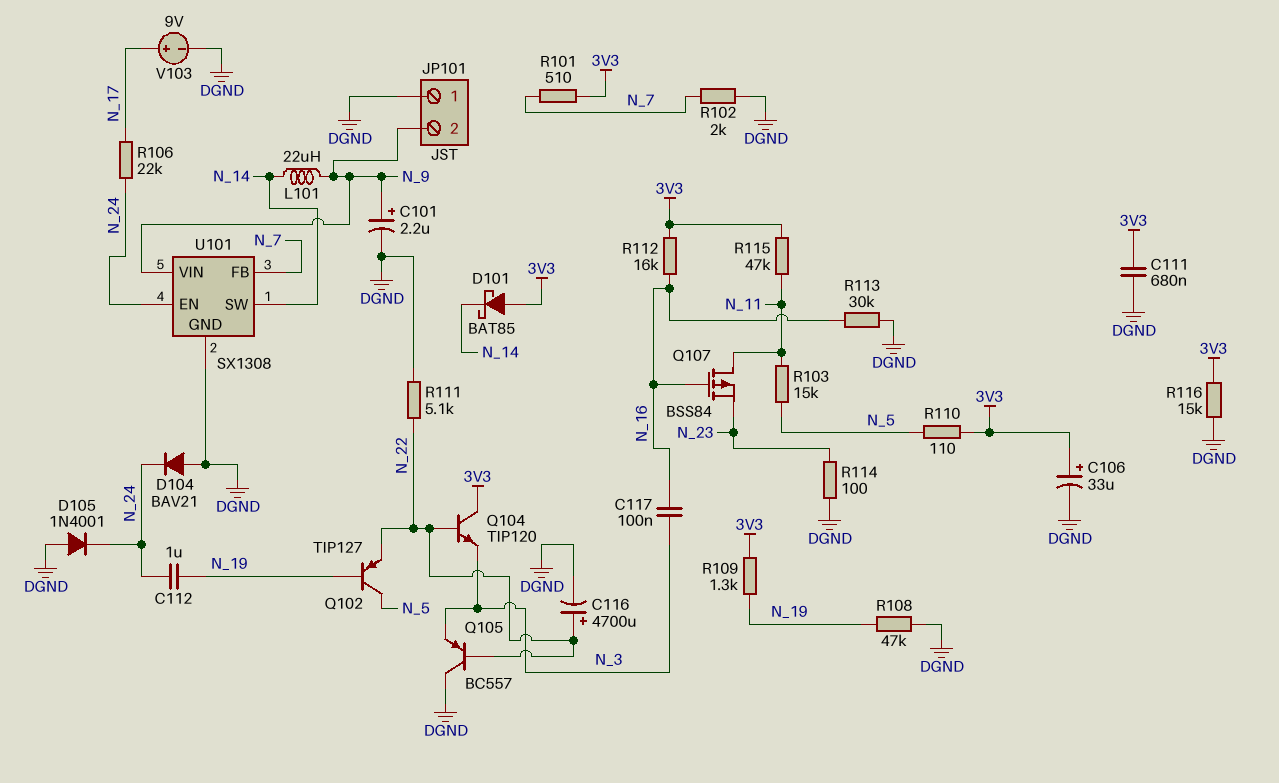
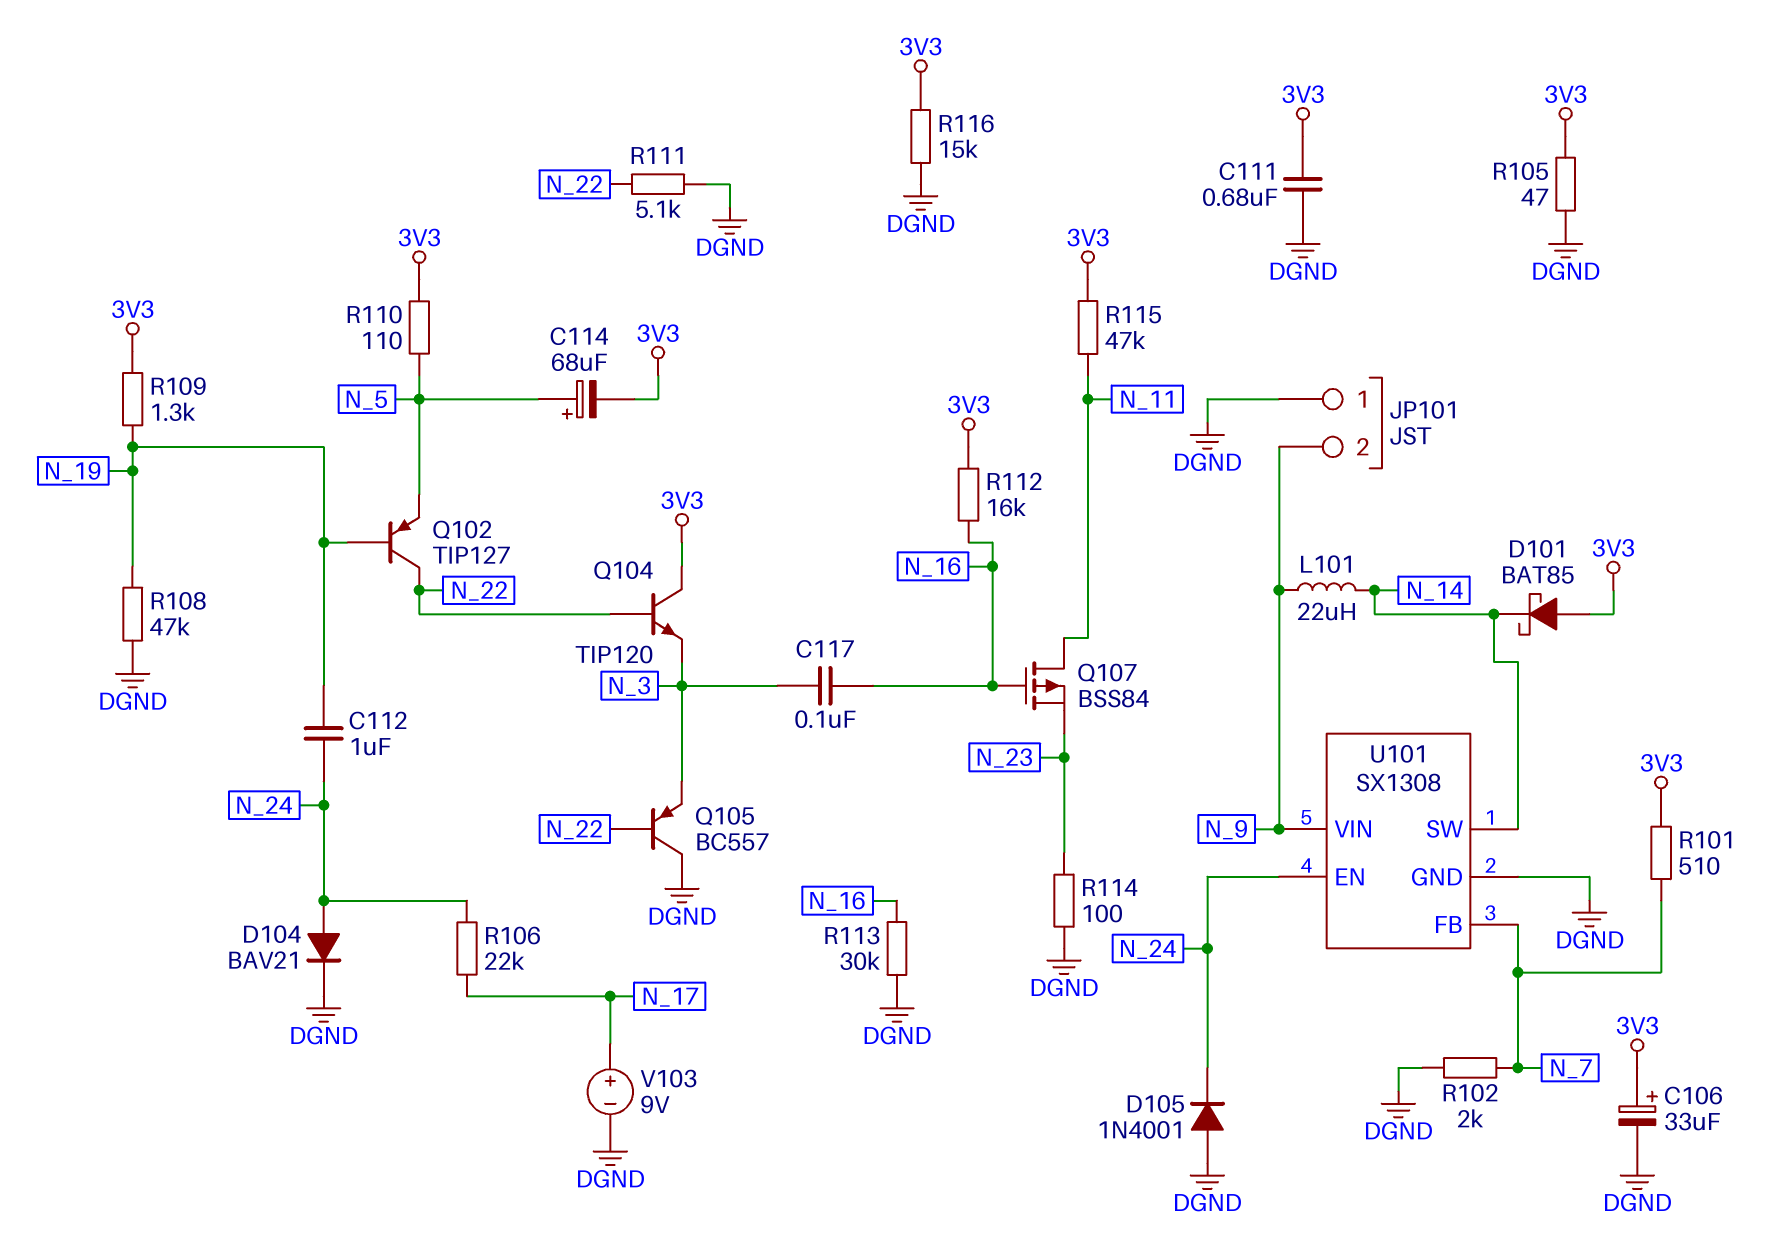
C101: 2.2uF (plus N_9, minus DGND) -> none
C114: none -> 68uF (plus N_5, minus 3V3)
C116: 4700uF (plus N_22, minus DGND) -> none
D104: diode BAV21 (A DGND, K N_24) -> diode BAV21 (A N_24, K DGND)
Q102: PNP TIP127 (B N_19, C N_5, E N_22) -> PNP TIP127 (B N_19, C N_22, E N_5)
R103: 15k (N_5, N_11) -> none
R105: none -> 47 (3V3, DGND)

